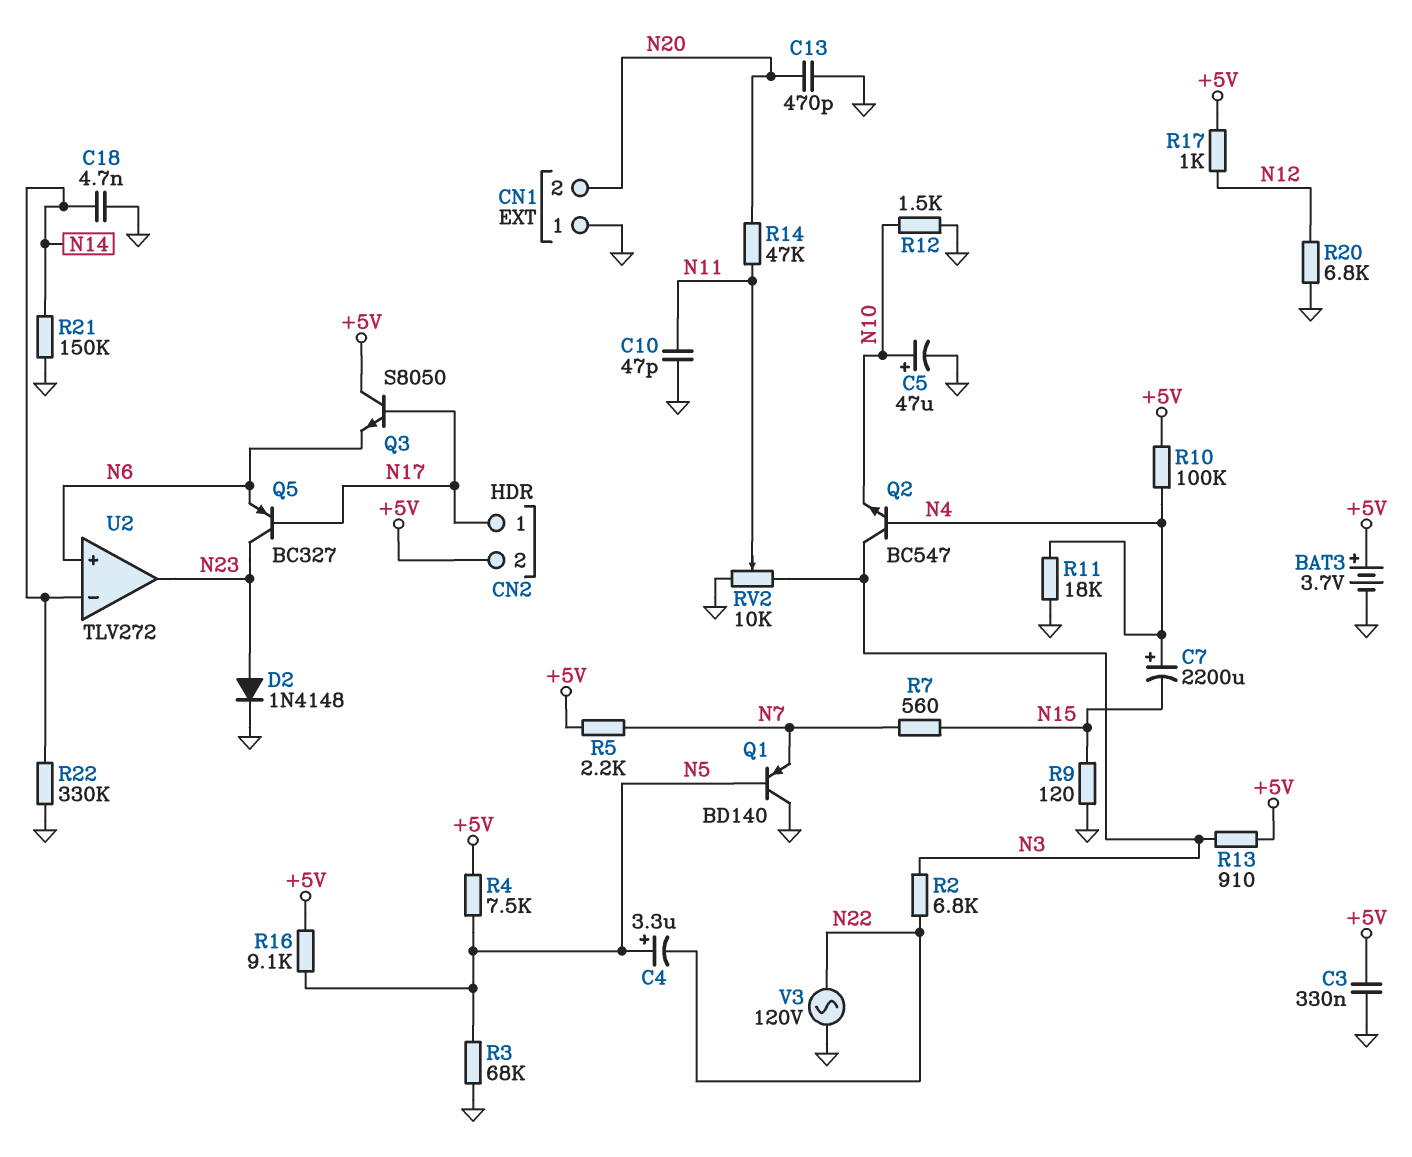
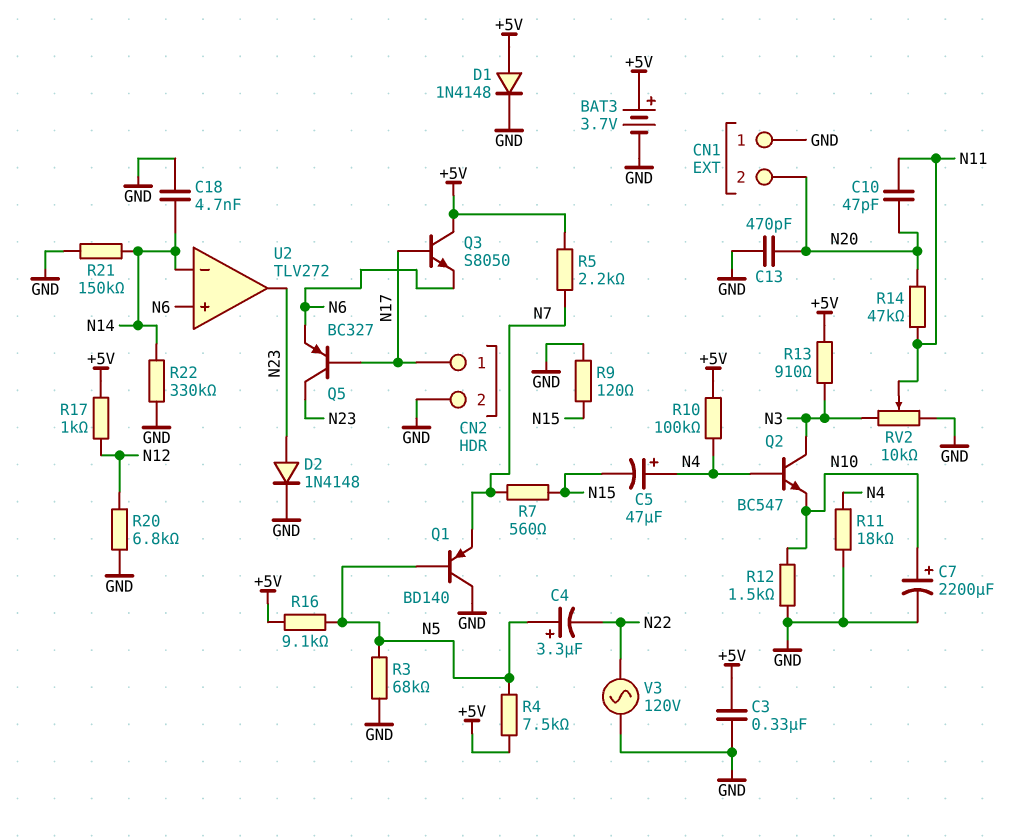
C5: 47uF (plus N10, minus GND) -> 47uF (plus N4, minus N15)
C7: 2200uF (plus N4, minus N15) -> 2200uF (plus N10, minus GND)
C10: 47pF (GND, N11) -> 47pF (N11, N20)
CN2 pin 2: +5V -> GND
D1: none -> diode 1N4148 (A +5V, K GND)
R2: 6.8k (N3, N22) -> none

